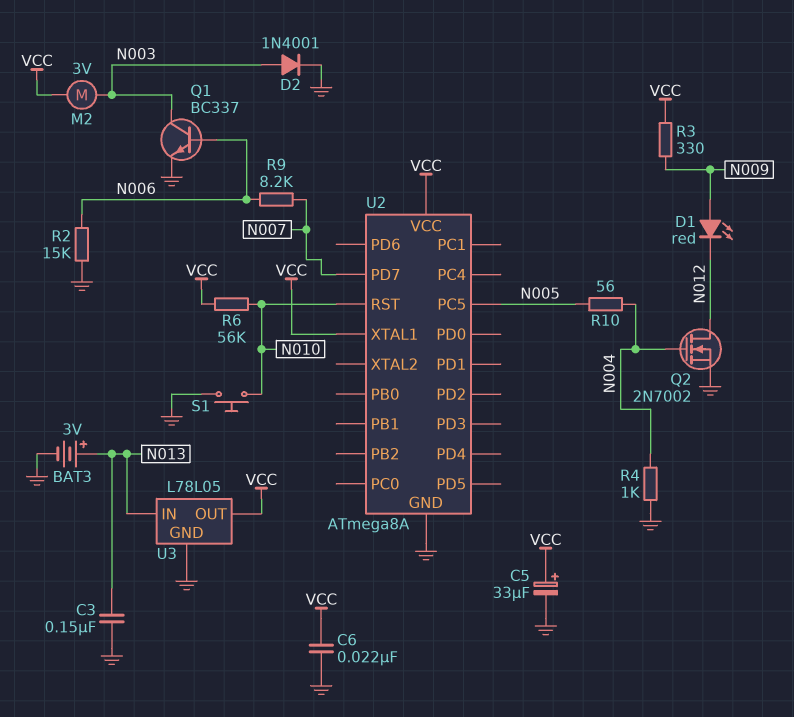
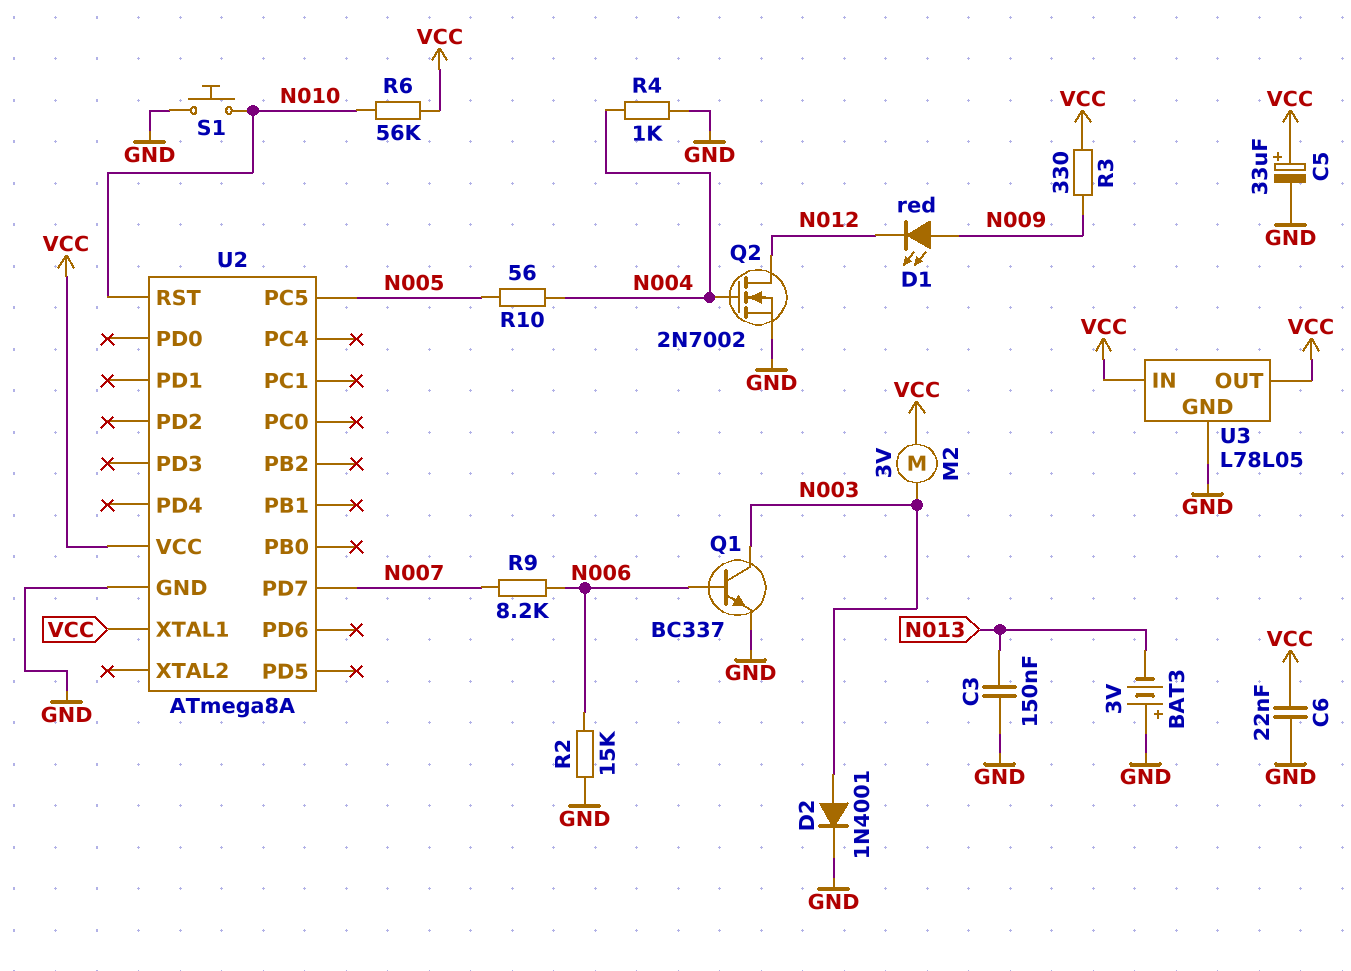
BAT3: 3V (plus N013, minus GND) -> 3V (plus GND, minus N013)
U3 pin IN: N013 -> VCC

